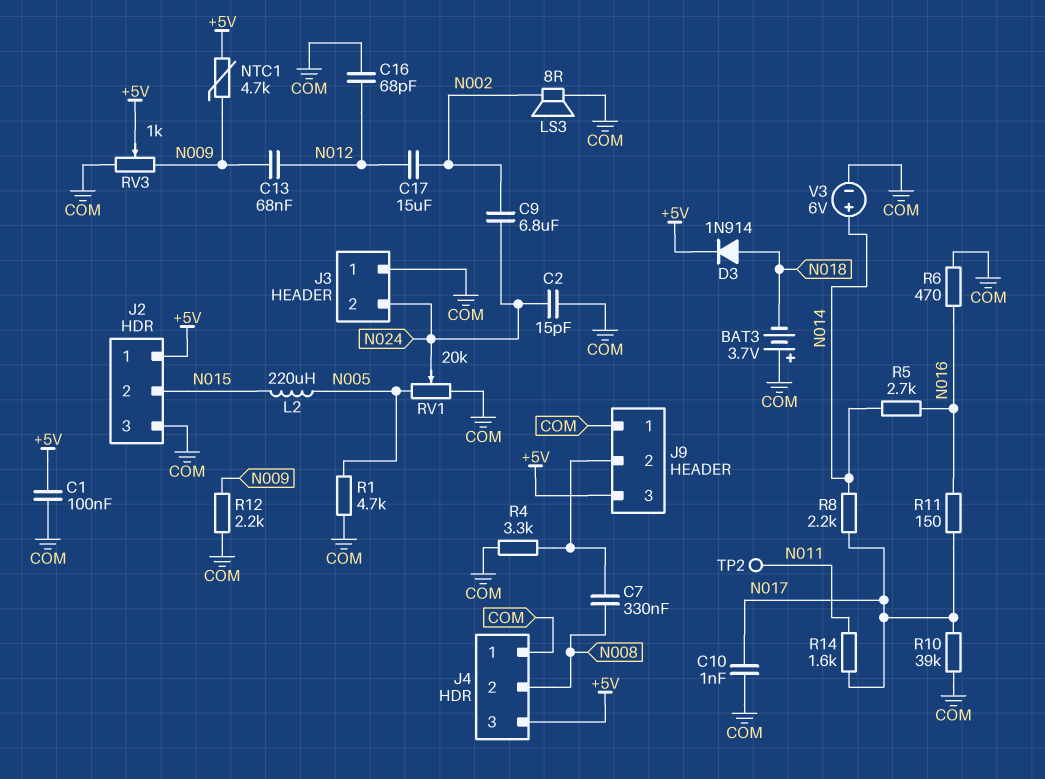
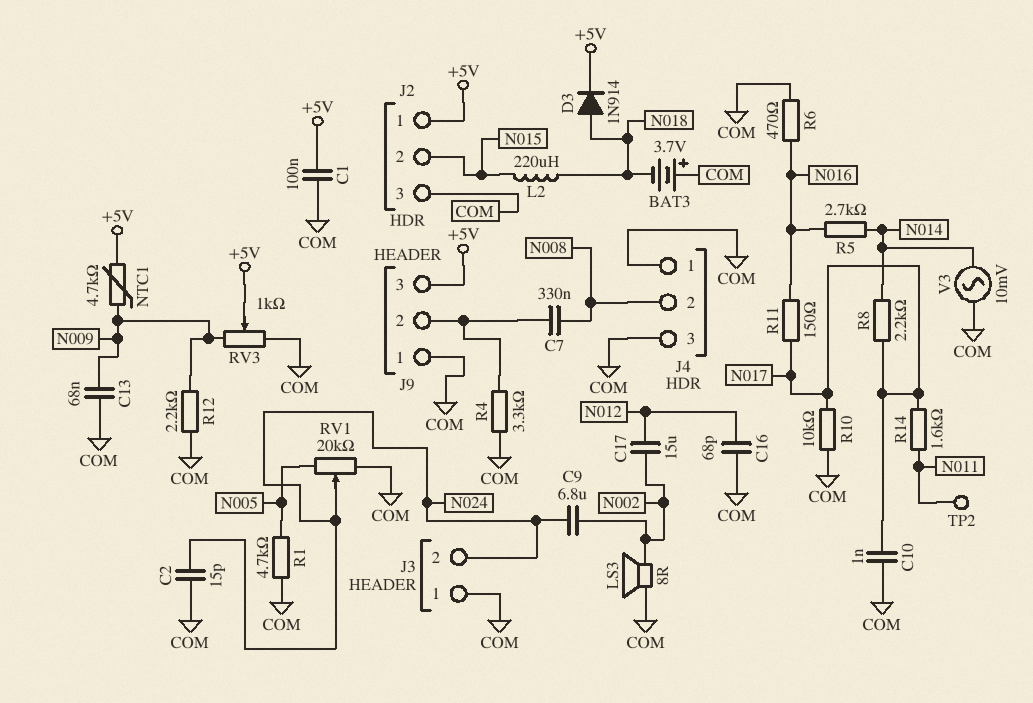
C13: 68nF (N009, N012) -> 68nF (COM, N009)
J4 pin 3: +5V -> COM
L2: 220uH (N005, N015) -> 220uH (N015, N018)
R10: 39k (COM, N017) -> 10k (COM, N017)
V3: 6V (plus N014, minus COM) -> AC 10mV (COM, N014)

